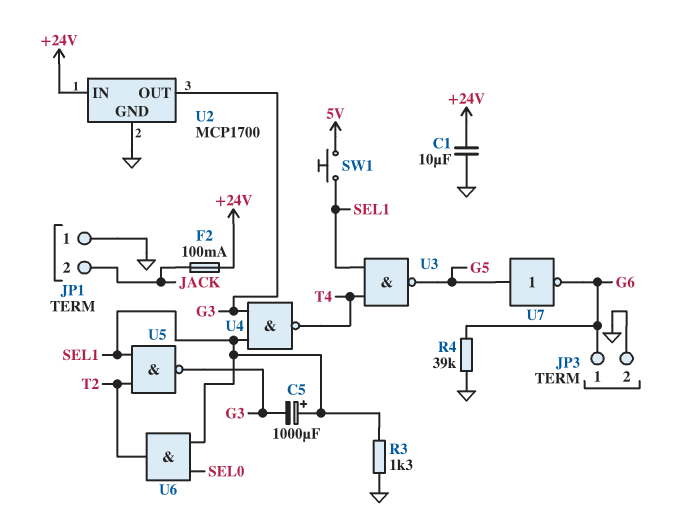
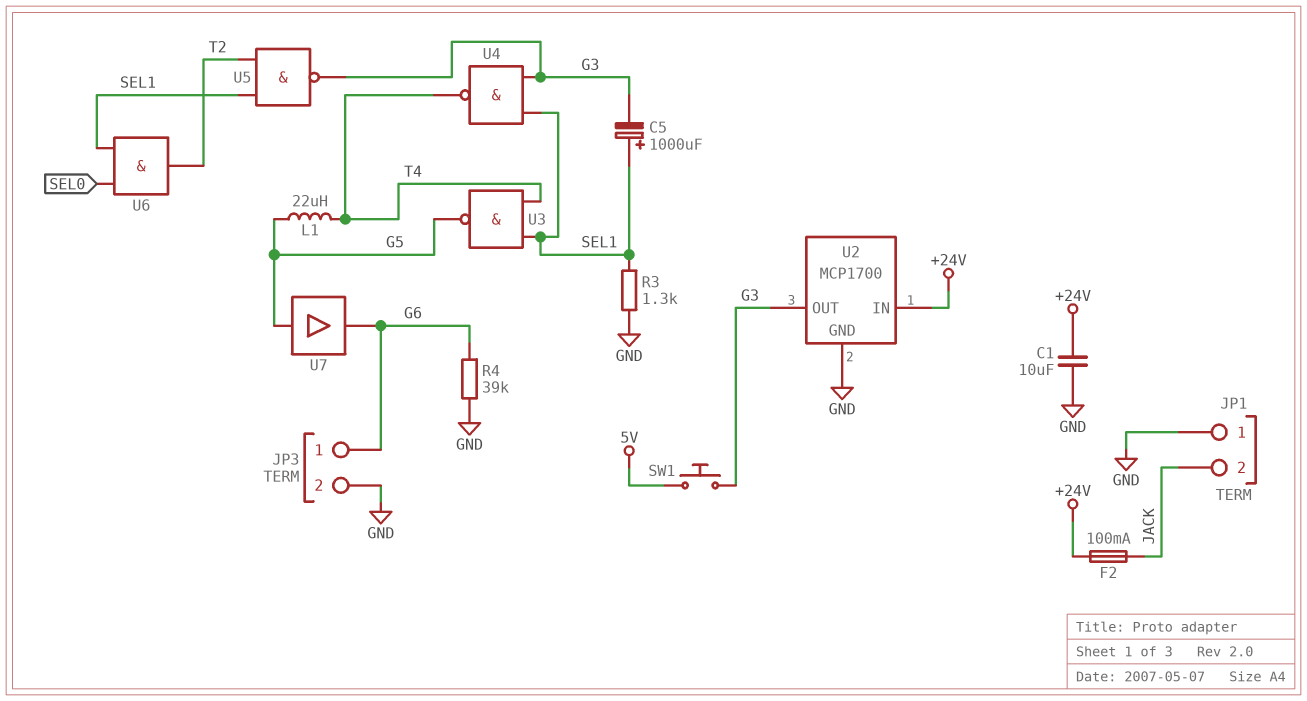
L1: none -> 22uH (G5, T4)
SW1: button (5V, SEL1) -> button (5V, G3)
U7: NOT (in G5, out G6) -> buffer (in G5, out G6)

